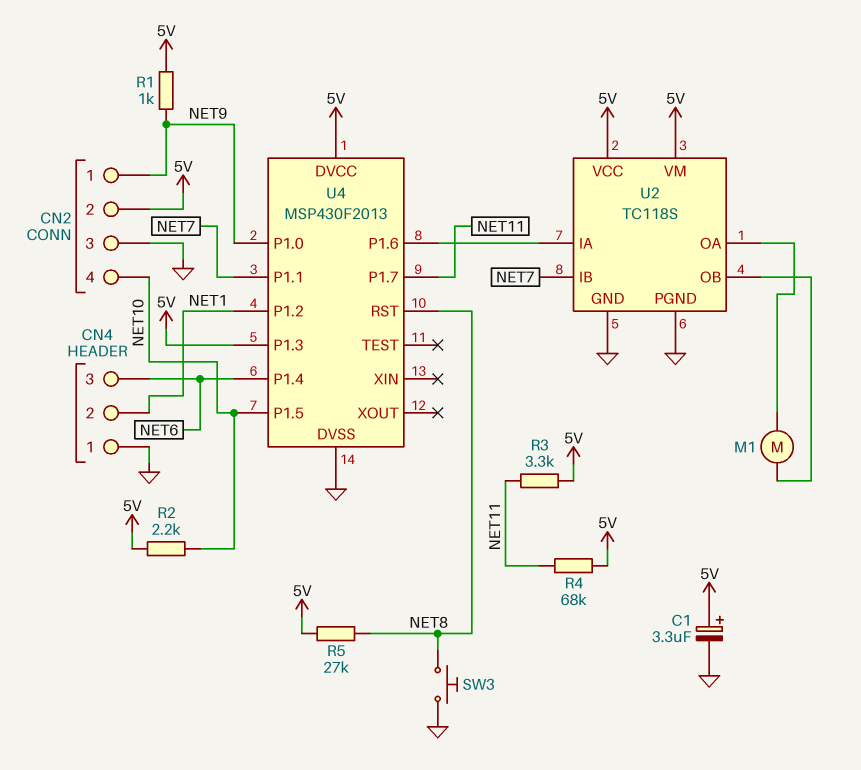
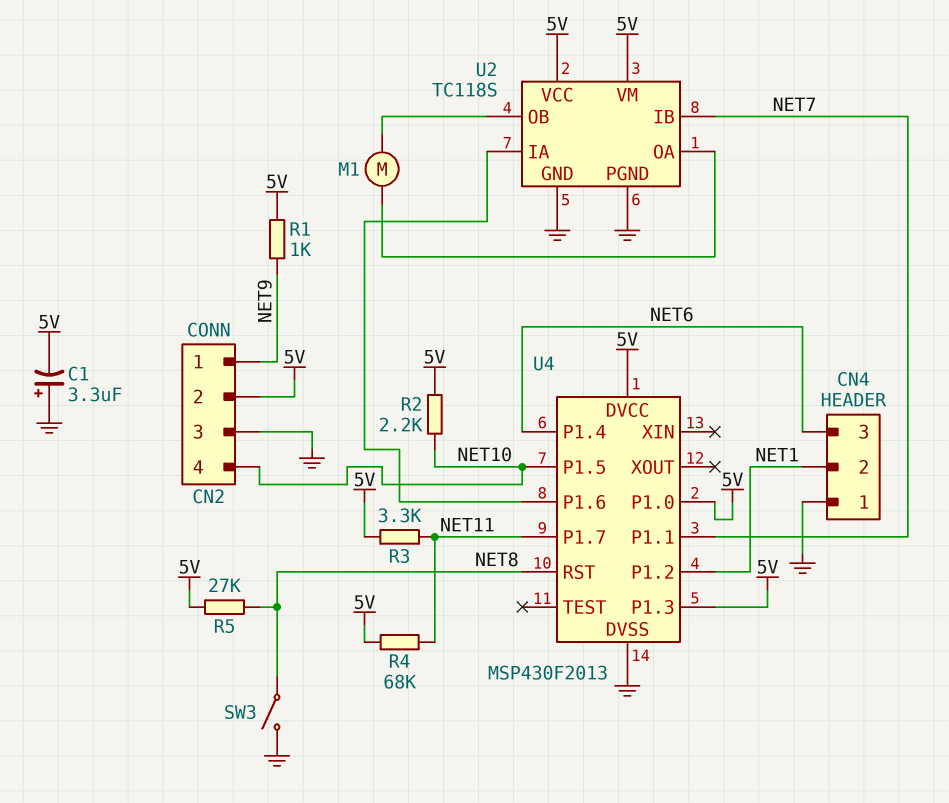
C1: 3.3uF (plus 5V, minus GND) -> 3.3uF (plus GND, minus 5V)
SW3: button (GND, NET8) -> switch (GND, NET8)
U4 pin P1.0: NET9 -> 5V

